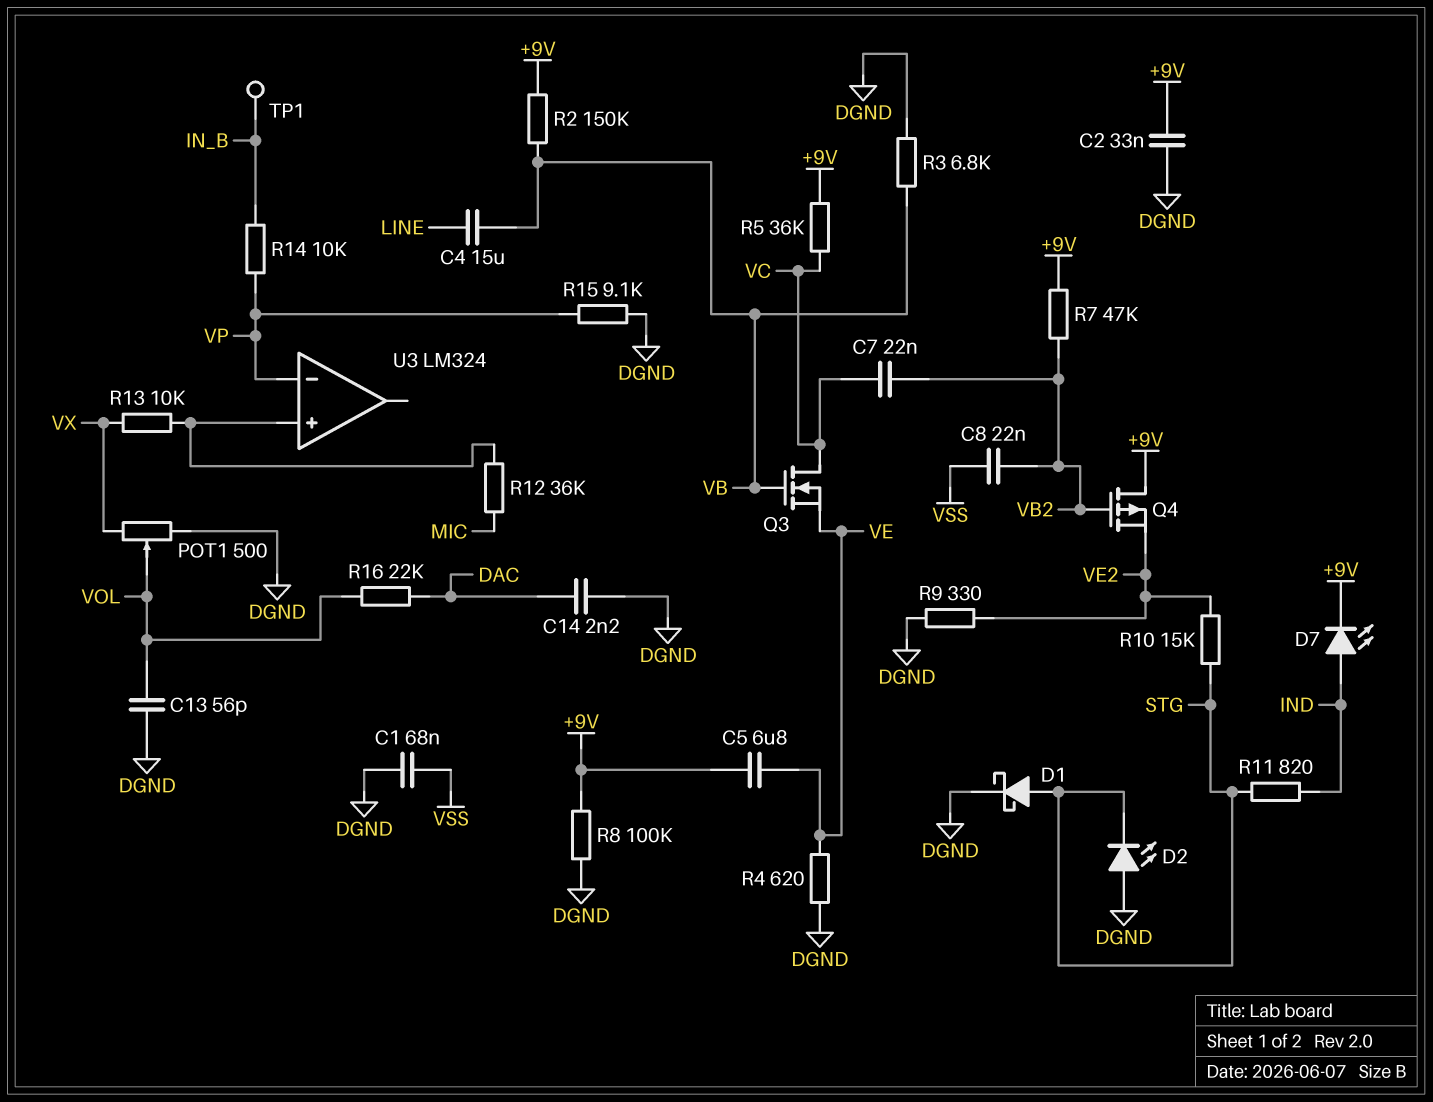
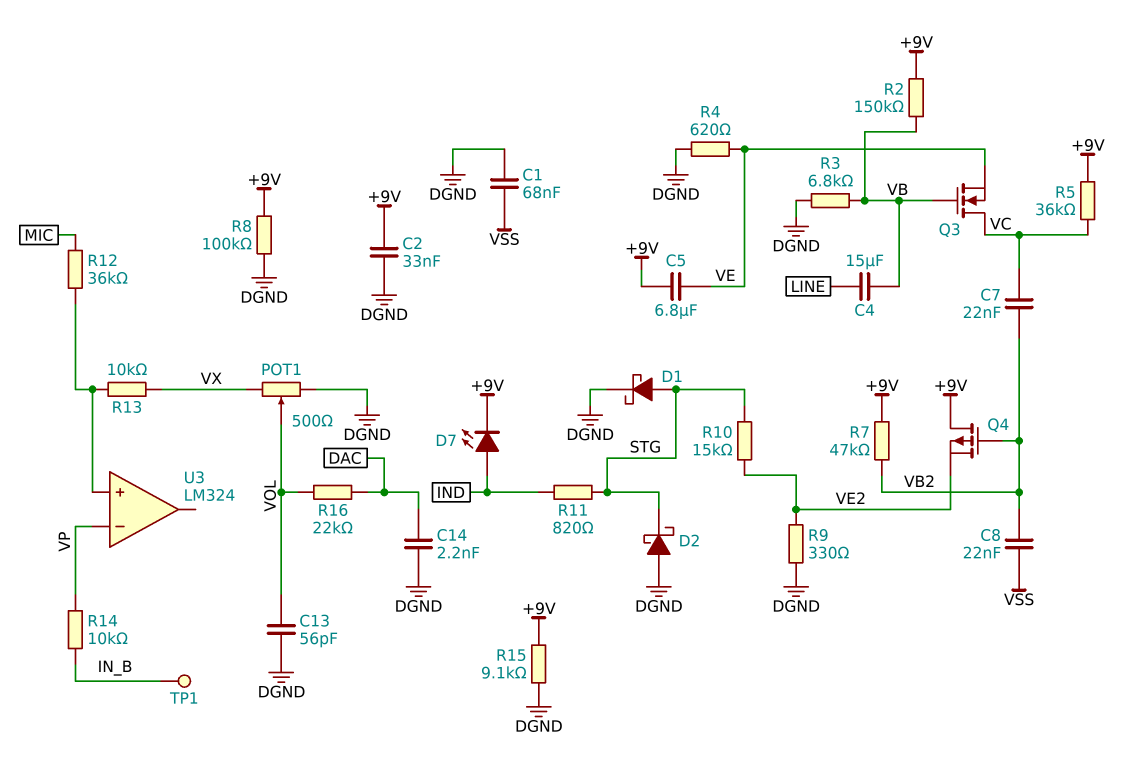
D2: LED (A DGND, K STG) -> schottky (A DGND, K STG)
R15: 9.1k (DGND, VP) -> 9.1k (+9V, DGND)

